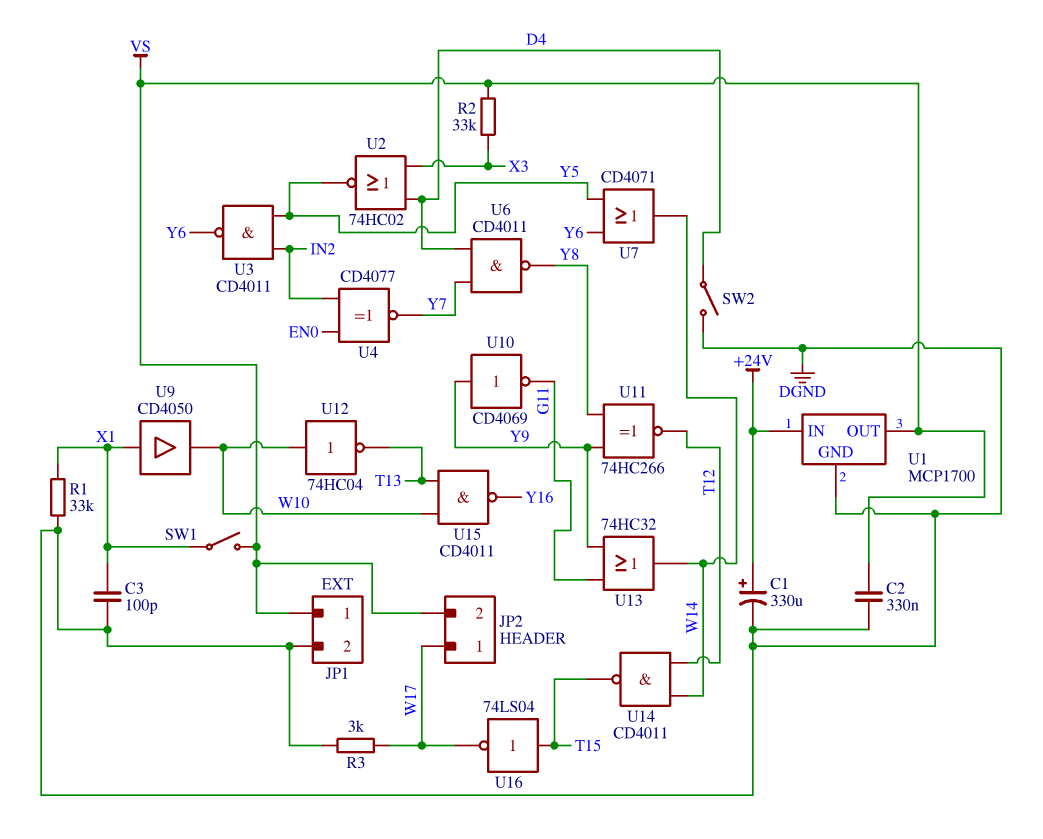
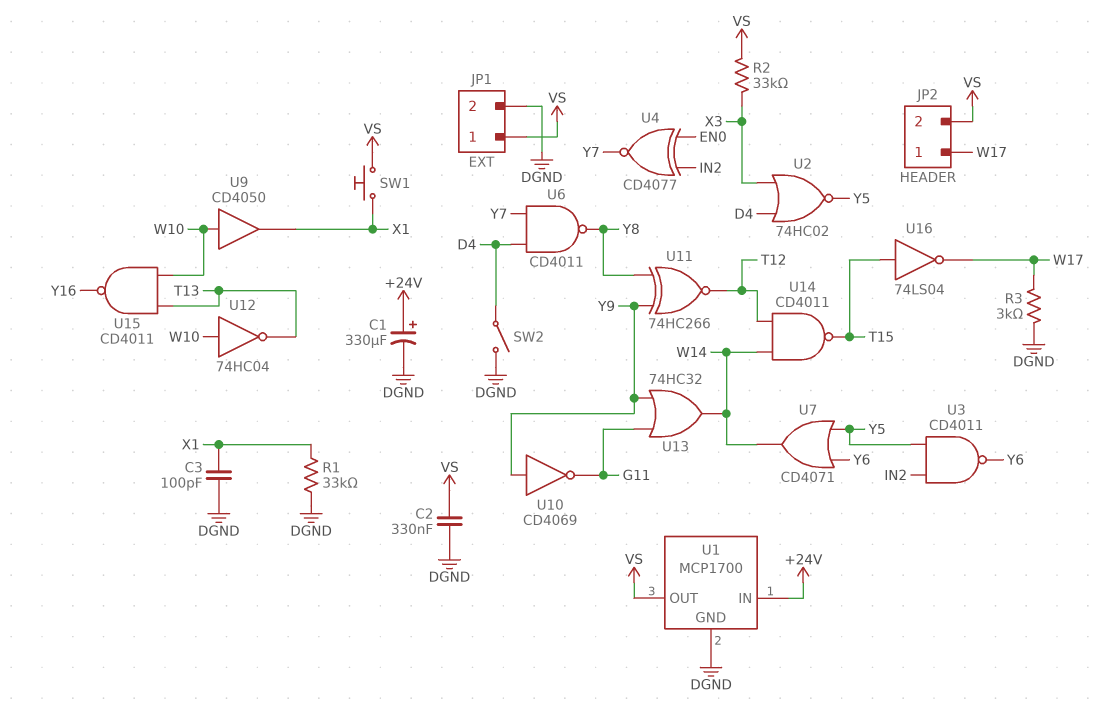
SW1: switch (VS, X1) -> button (VS, X1)
U9: buffer CD4050 (in X1, out W10) -> buffer CD4050 (in W10, out X1)

